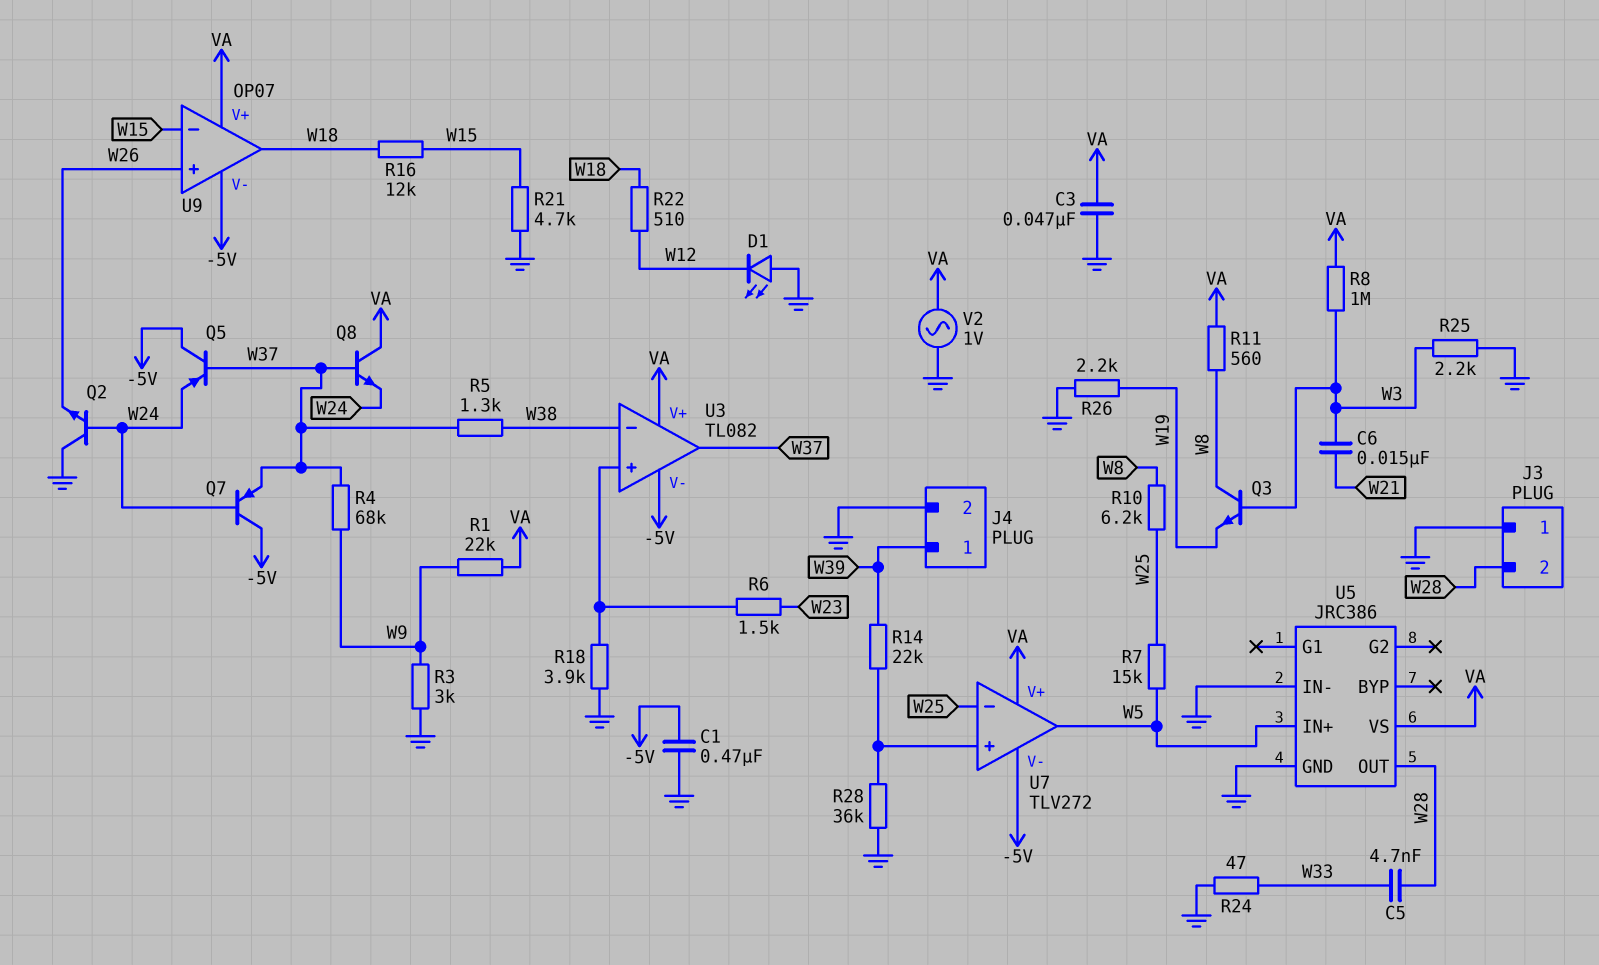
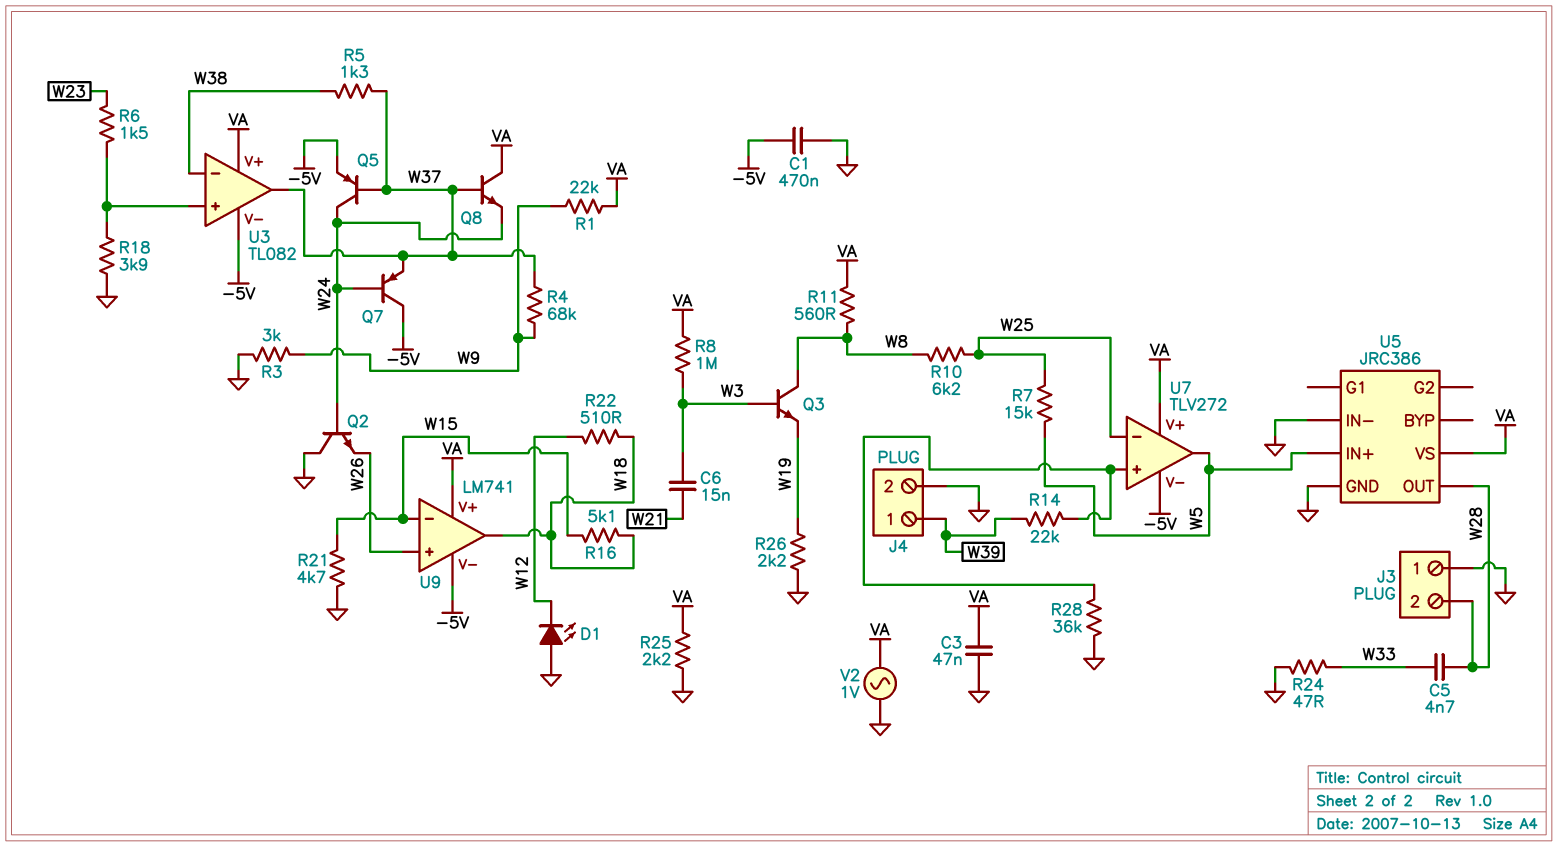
Q5: PNP (B W37, C -5V, E W24) -> PNP (B W37, C W24, E -5V)
R16: 12k (W15, W18) -> 5.1k (W15, W18)
R25: 2.2k (GND, W3) -> 2.2k (GND, VA)
U9: OP07 -> LM741

